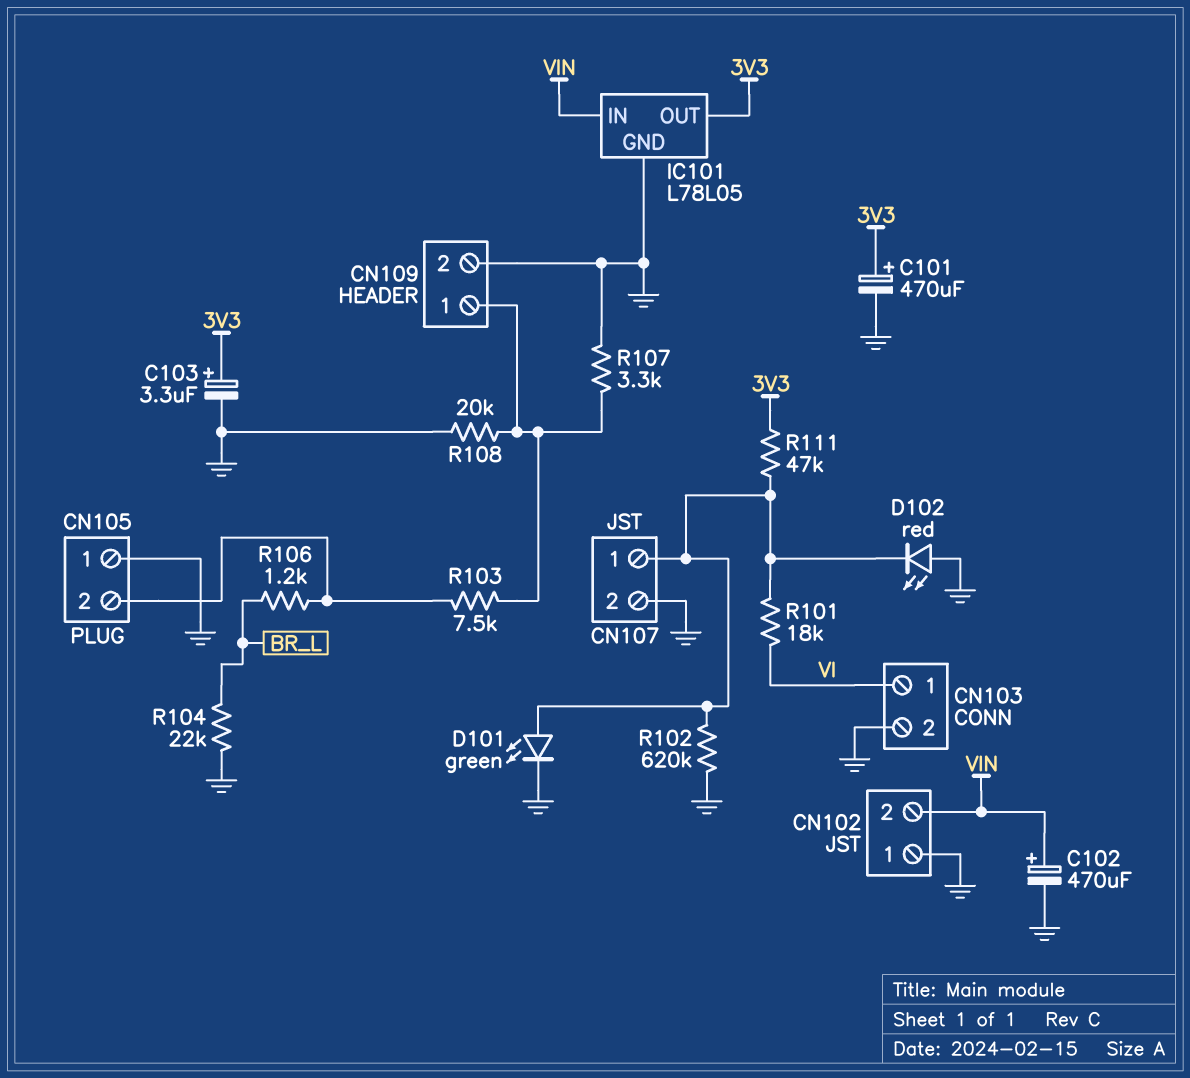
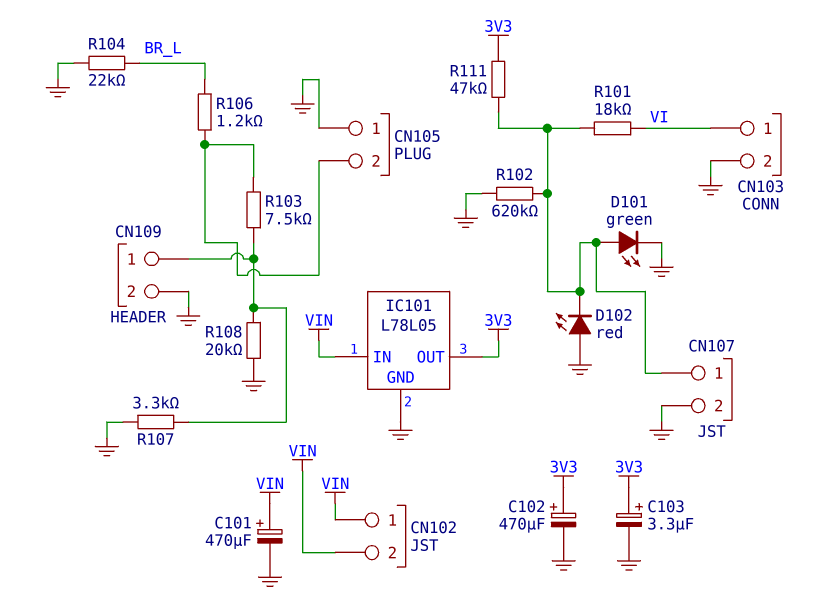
C101: 470uF (plus 3V3, minus GND) -> 470uF (plus VIN, minus GND)
C102: 470uF (plus VIN, minus GND) -> 470uF (plus 3V3, minus GND)
CN102 pin 1: GND -> VIN

